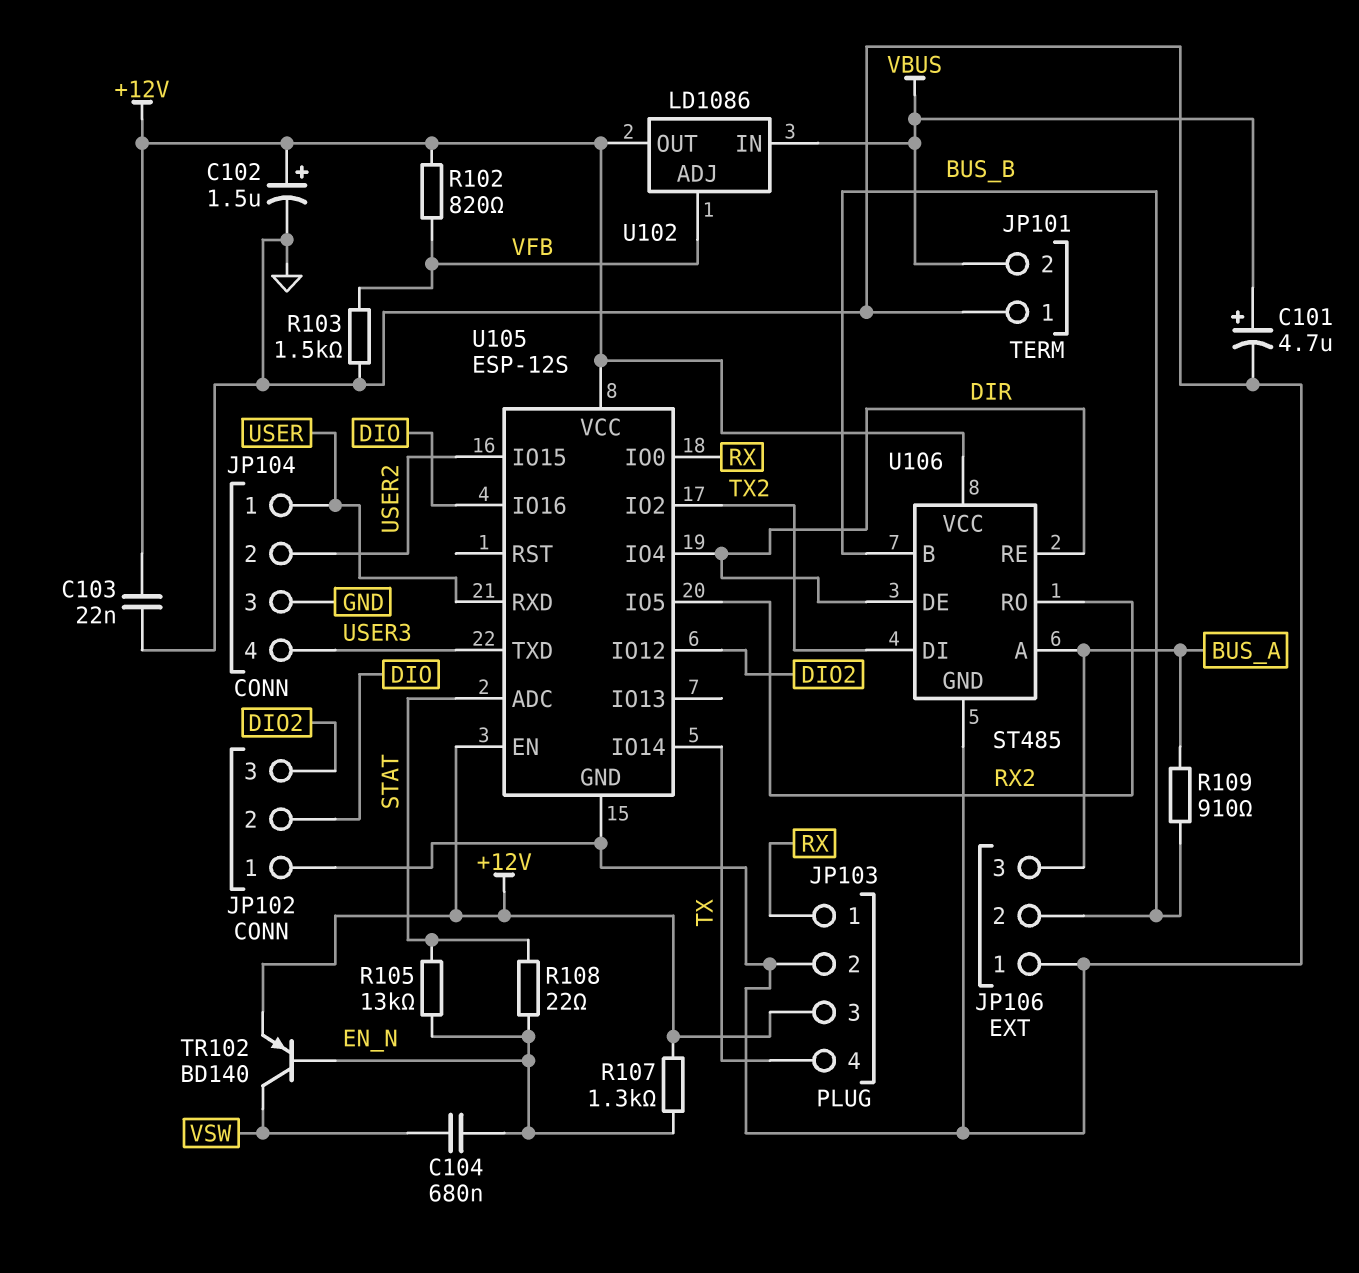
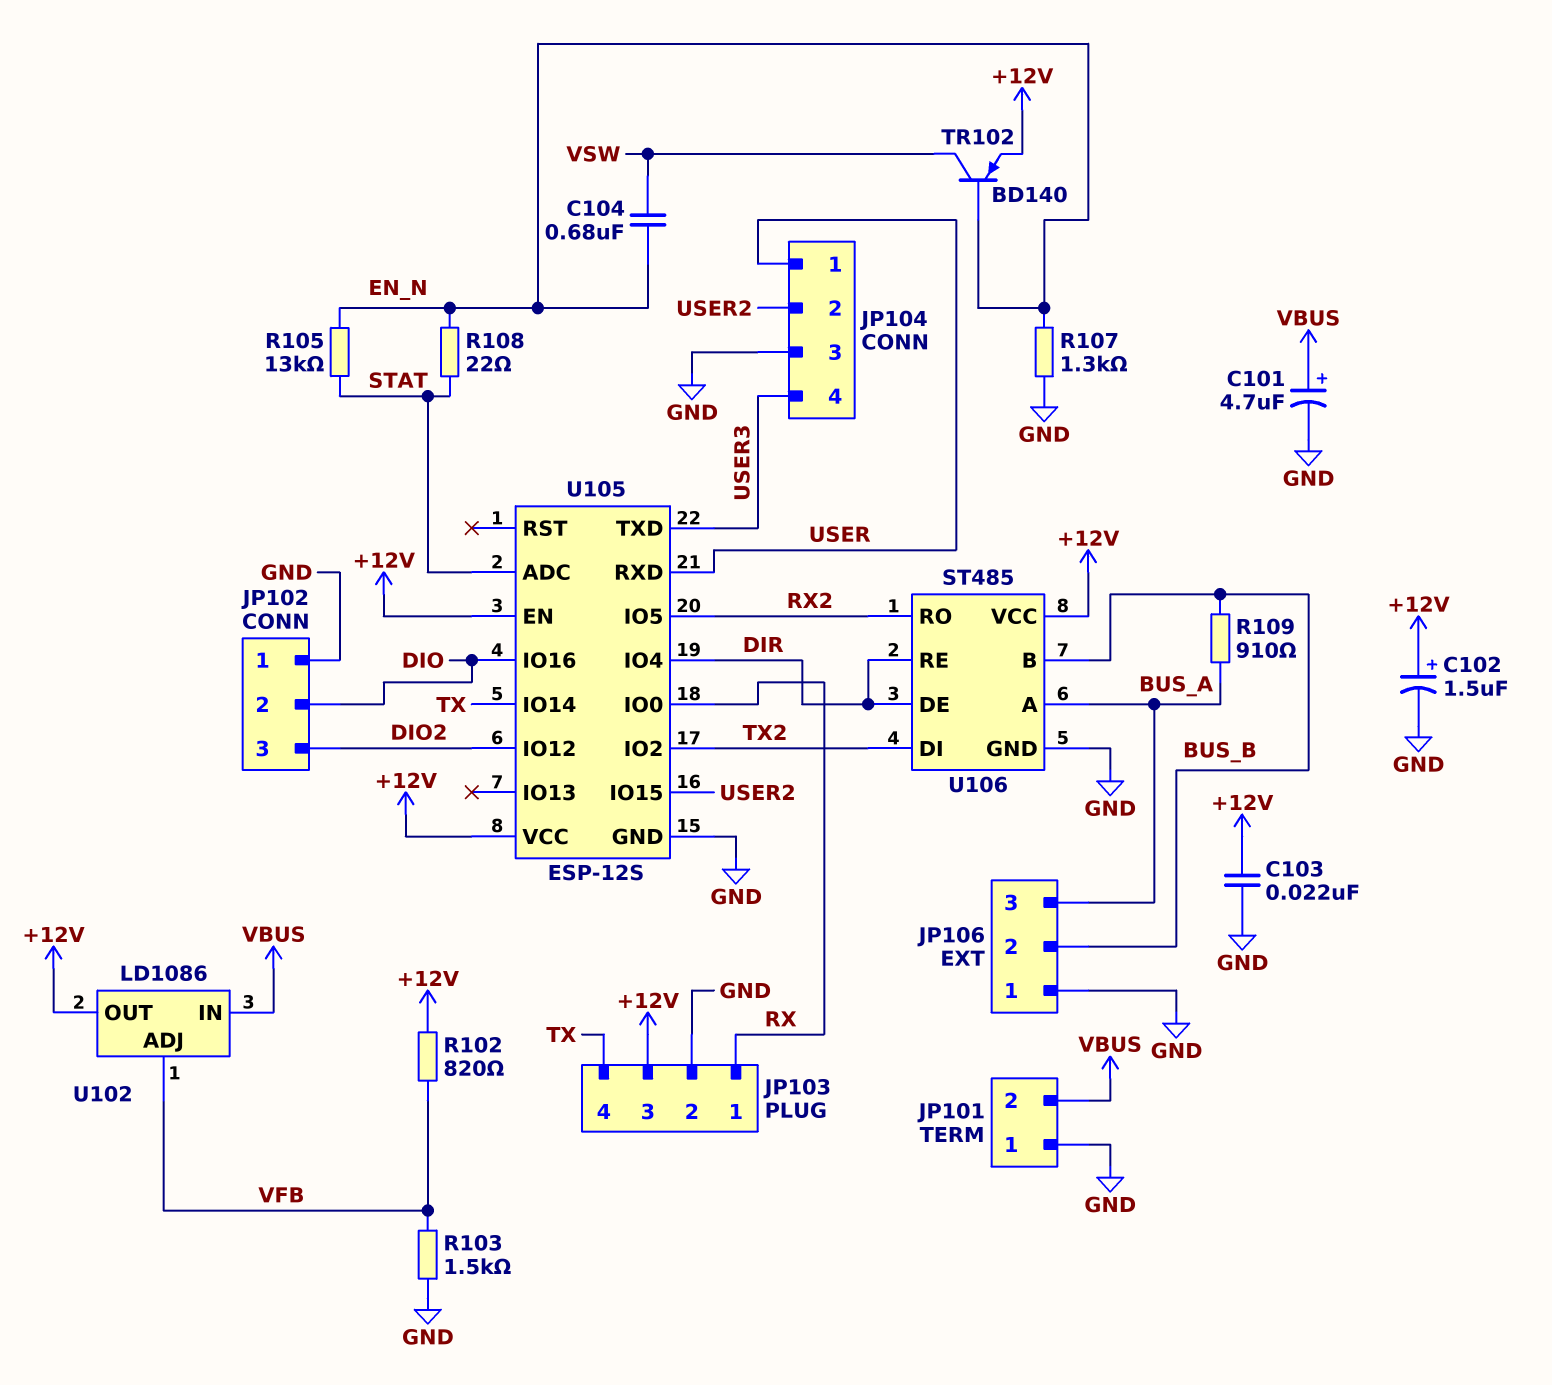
R107: 1.3k (+12V, EN_N) -> 1.3k (EN_N, GND)

